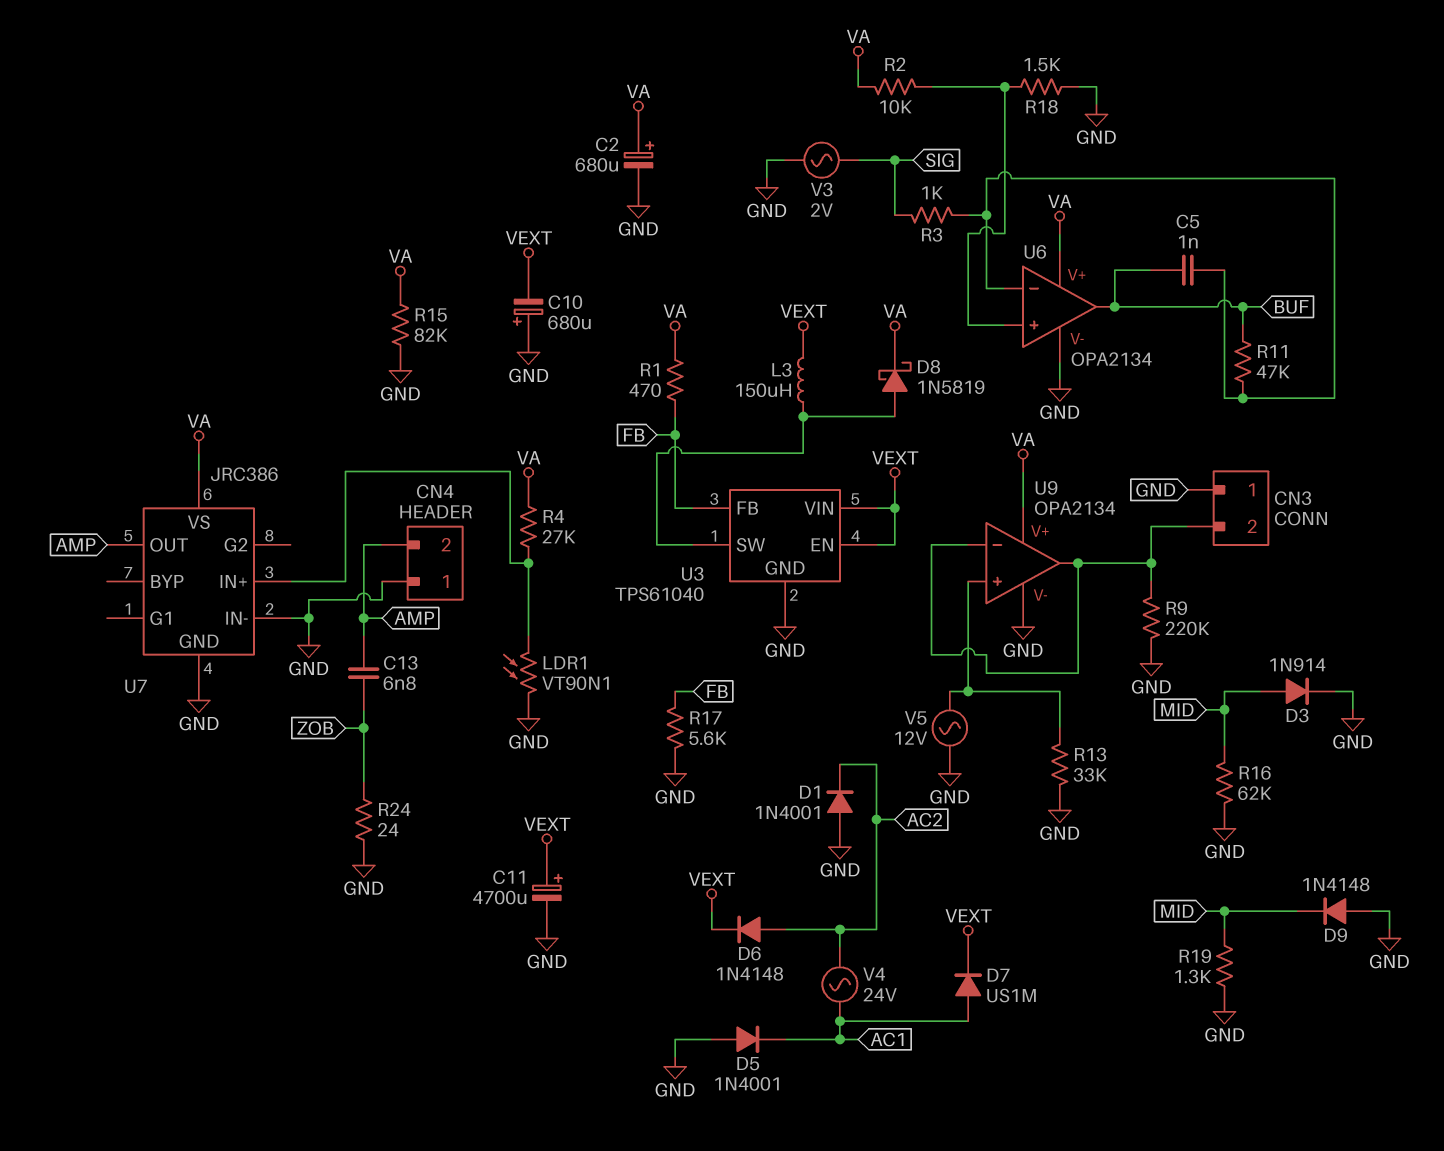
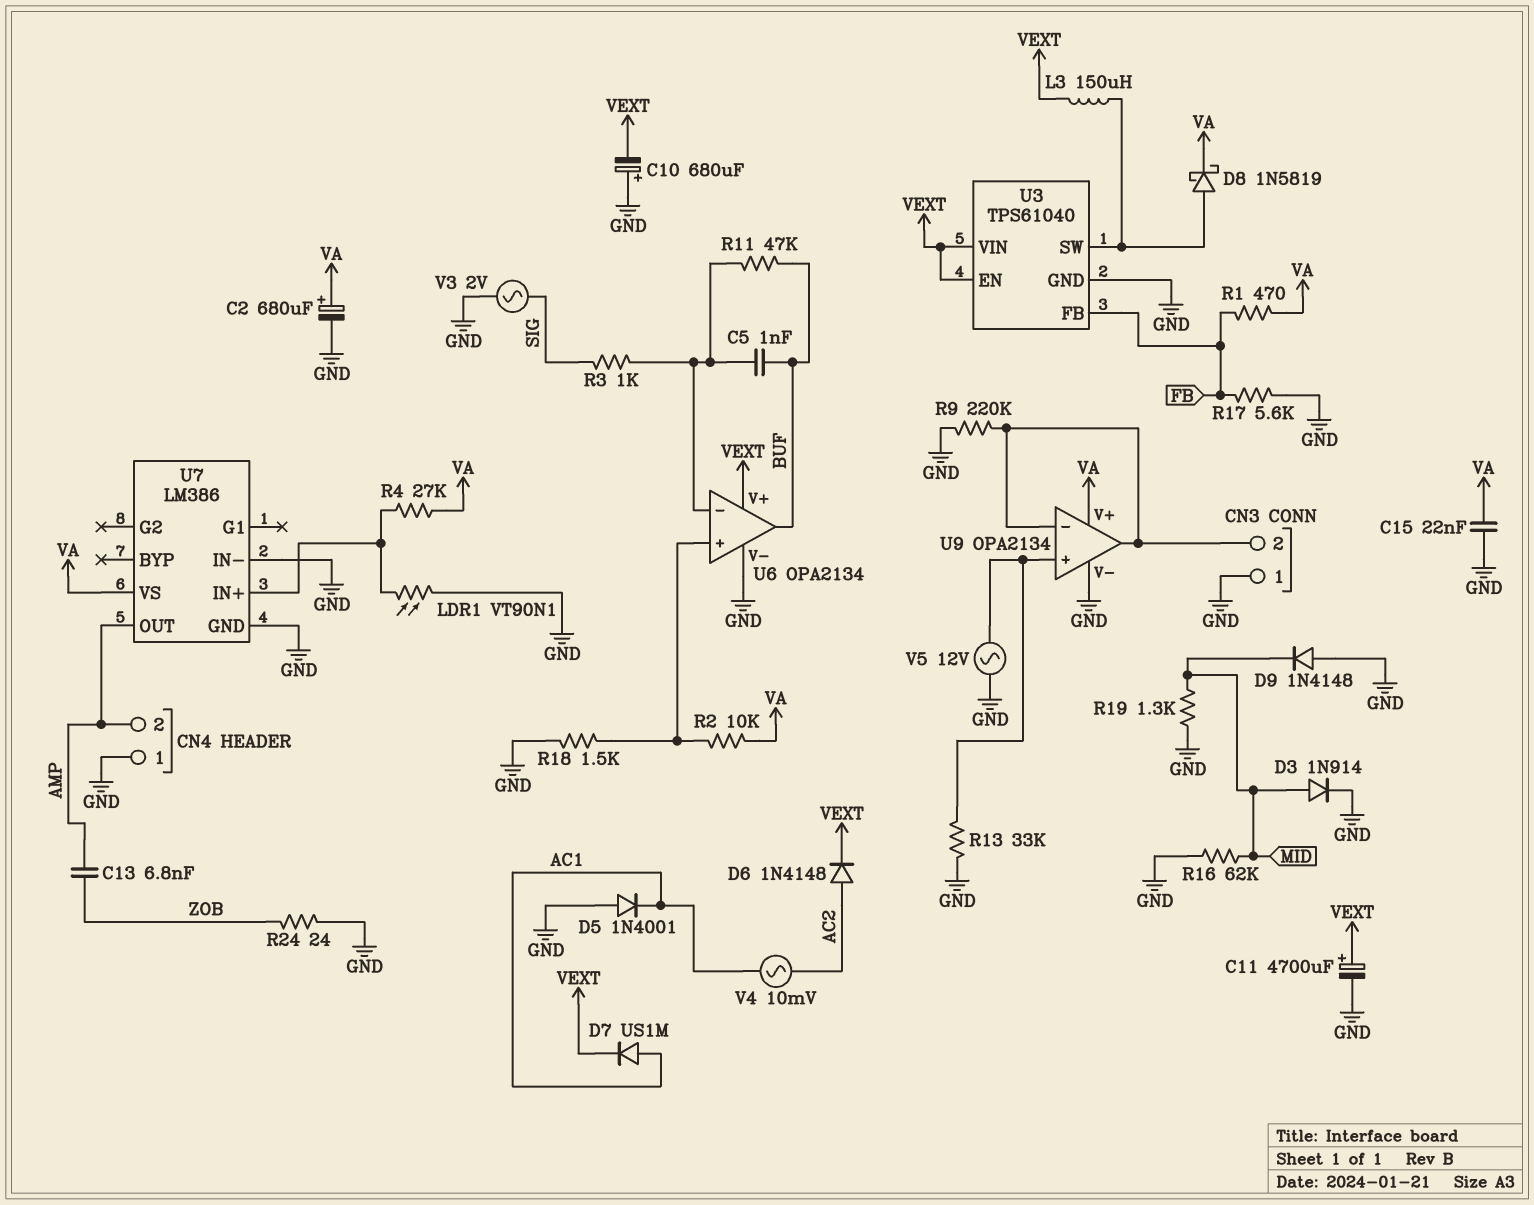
C15: none -> 22nF (GND, VA)
D1: diode 1N4001 (A GND, K AC2) -> none
R15: 82k (GND, VA) -> none
U6 pin V+: VA -> VEXT
U7: JRC386 -> LM386
V4: AC 24V (AC1, AC2) -> AC 10mV (AC1, AC2)

